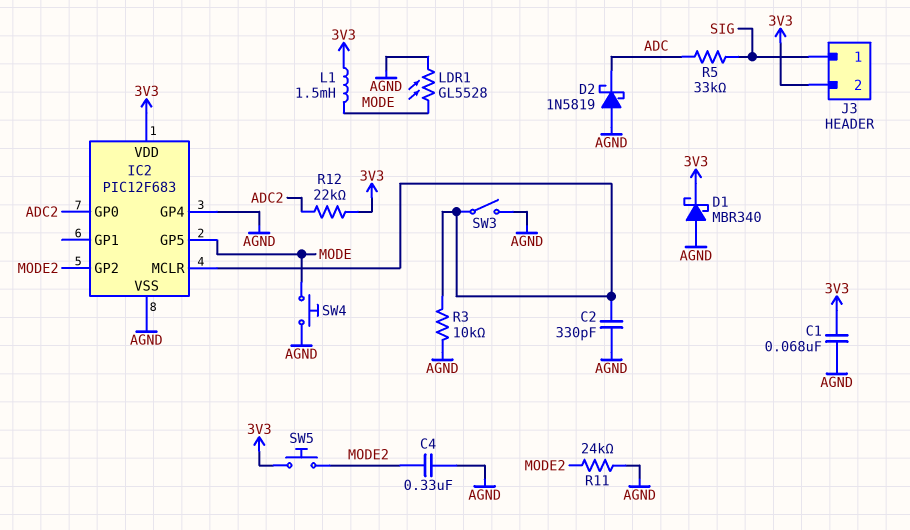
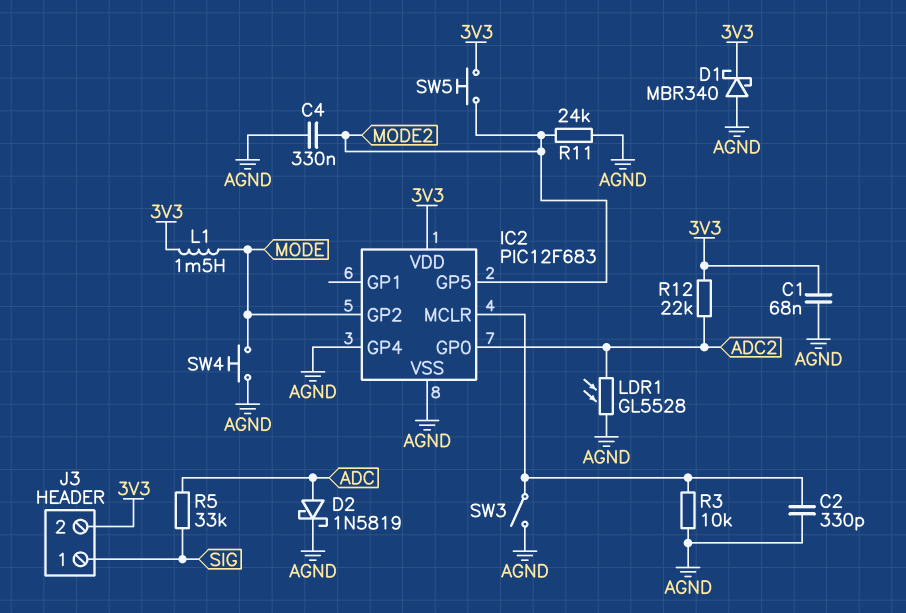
D2: schottky 1N5819 (A AGND, K ADC) -> schottky 1N5819 (A ADC, K AGND)
IC2 pin GP2: MODE2 -> MODE
IC2 pin GP5: MODE -> MODE2
LDR1: GL5528 (AGND, MODE) -> GL5528 (ADC2, AGND)

